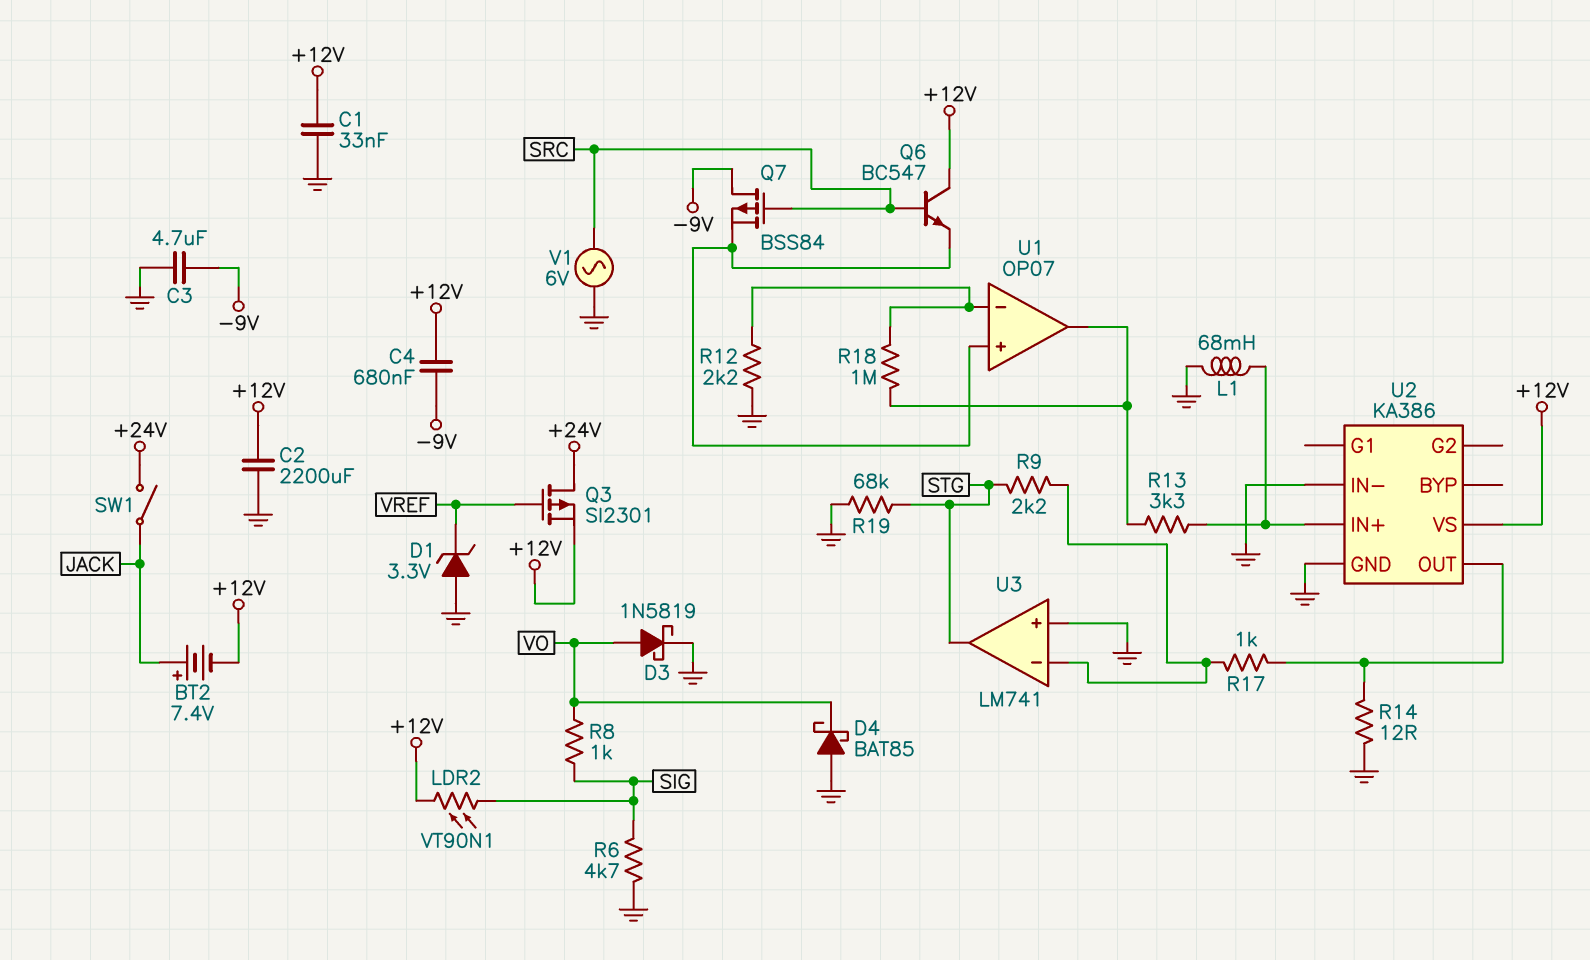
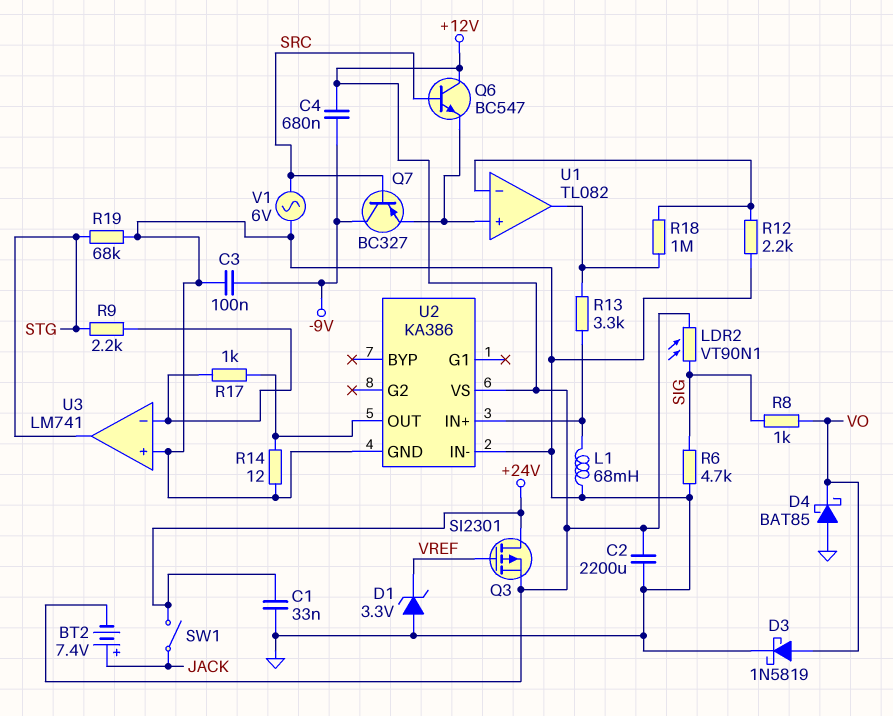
C1: 33nF (+12V, GND) -> 33nF (+24V, GND)
C3: 4.7uF (-9V, GND) -> 100nF (-9V, GND)
Q7: PMOS BSS84 (G SRC, D -9V, S U1/in+) -> PNP BC327 (B SRC, C -9V, E U1/in+)
U1: OP07 -> TL082

